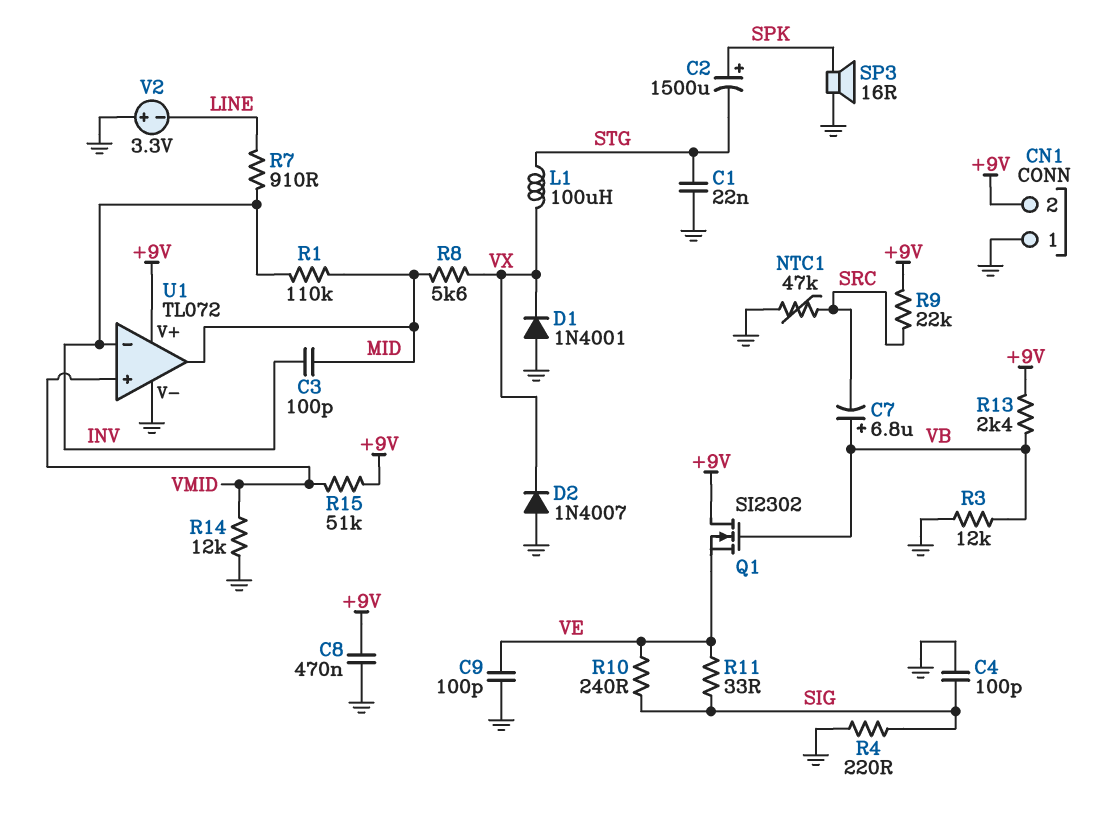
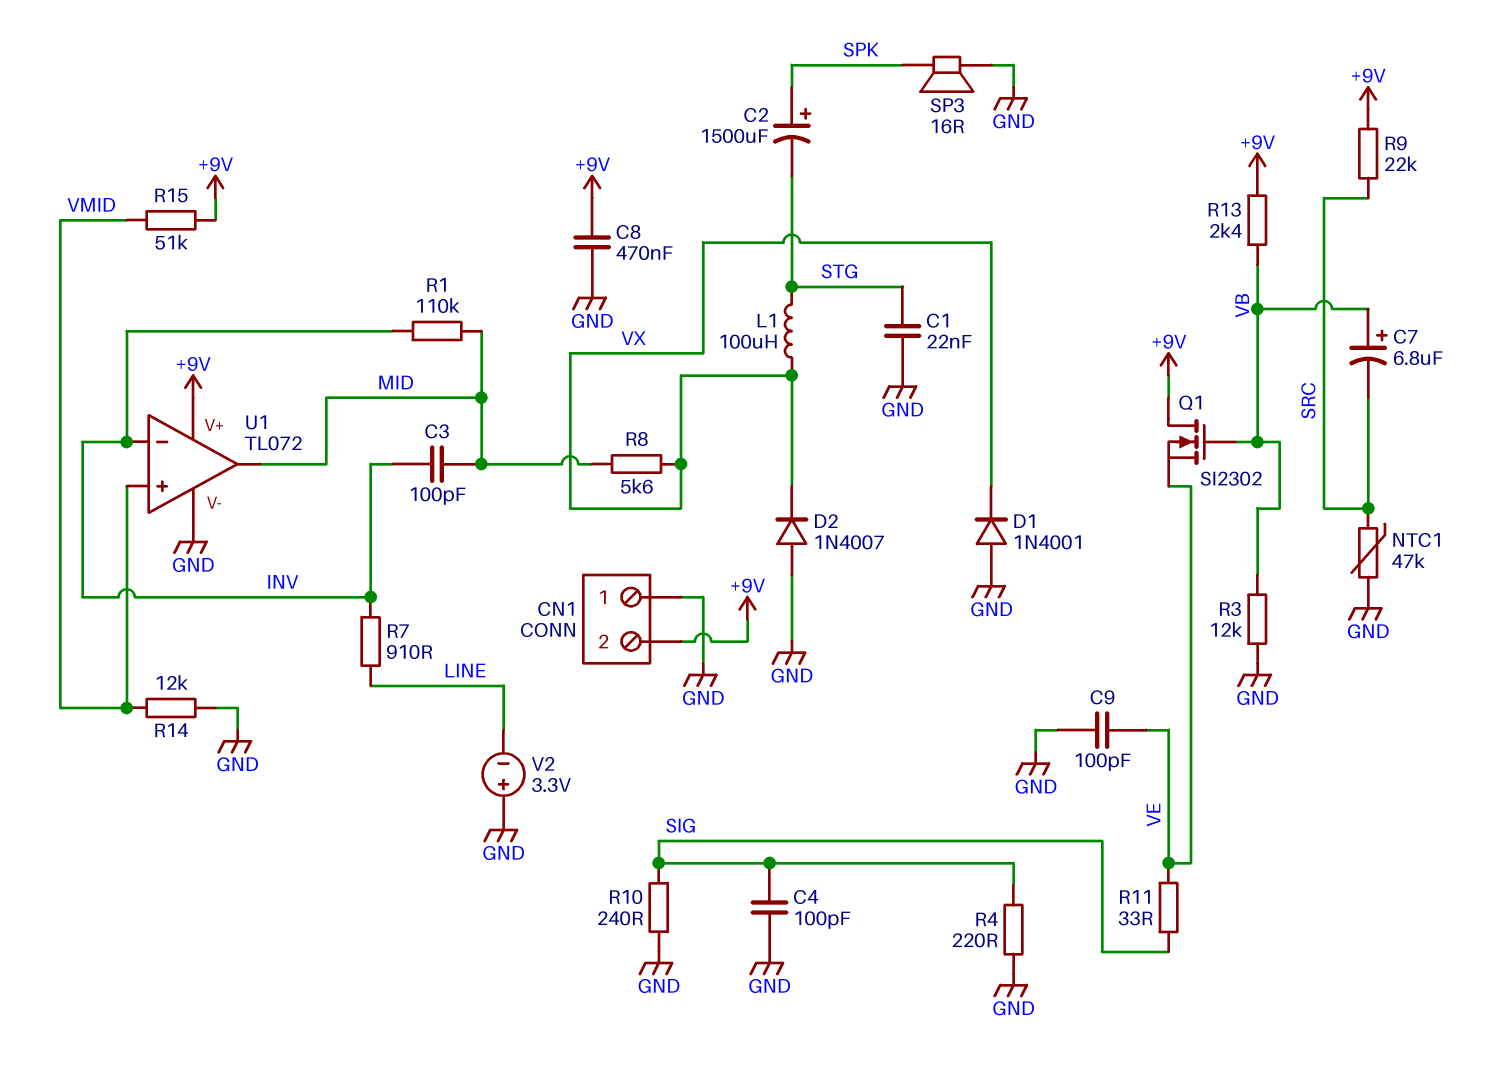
R10: 240 (SIG, VE) -> 240 (GND, SIG)

